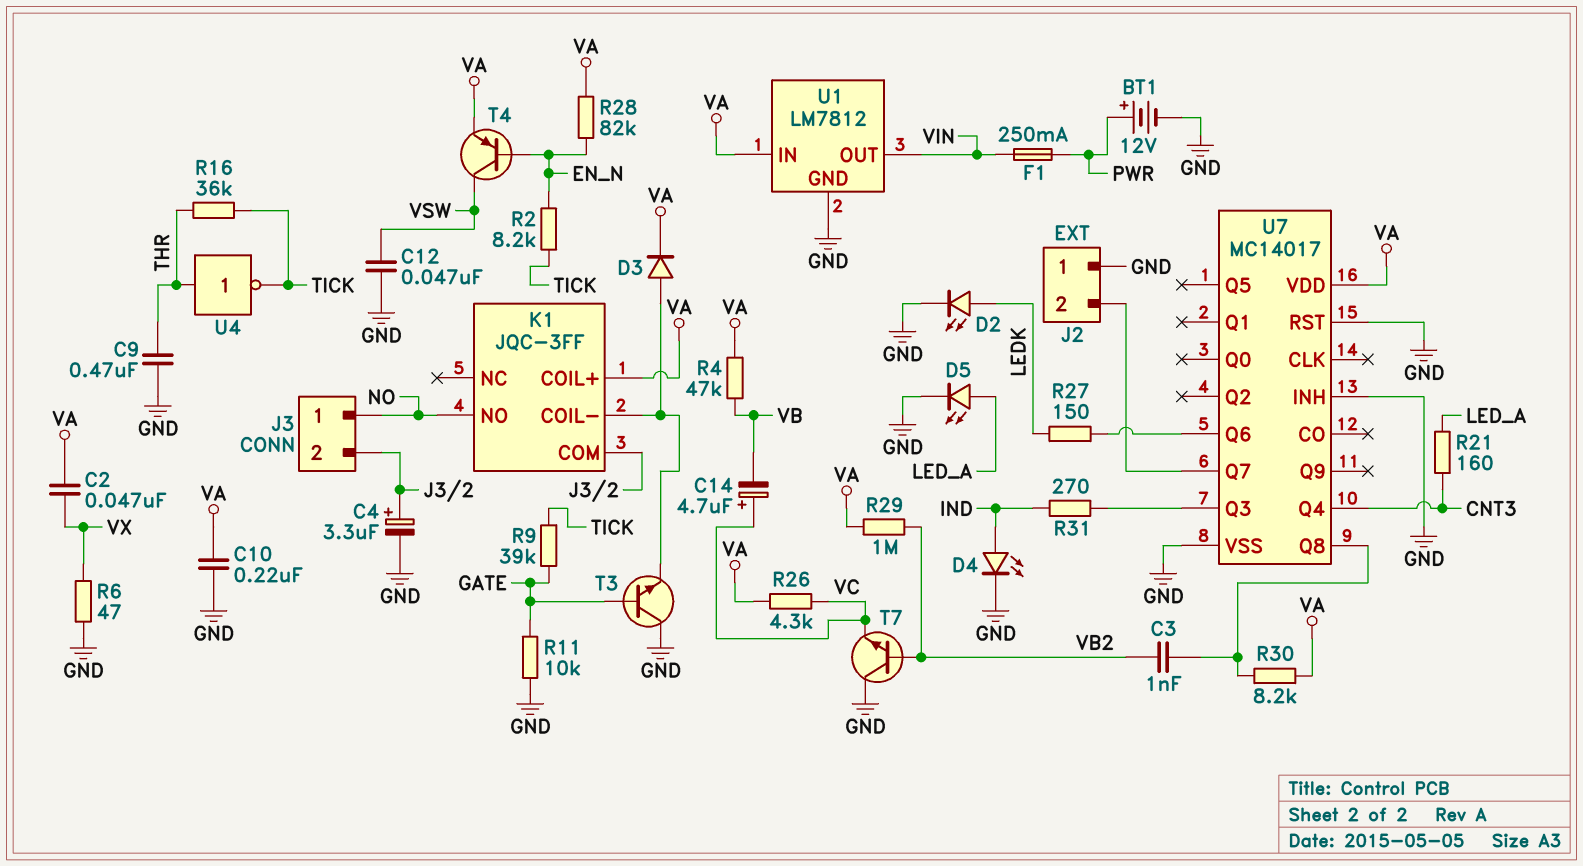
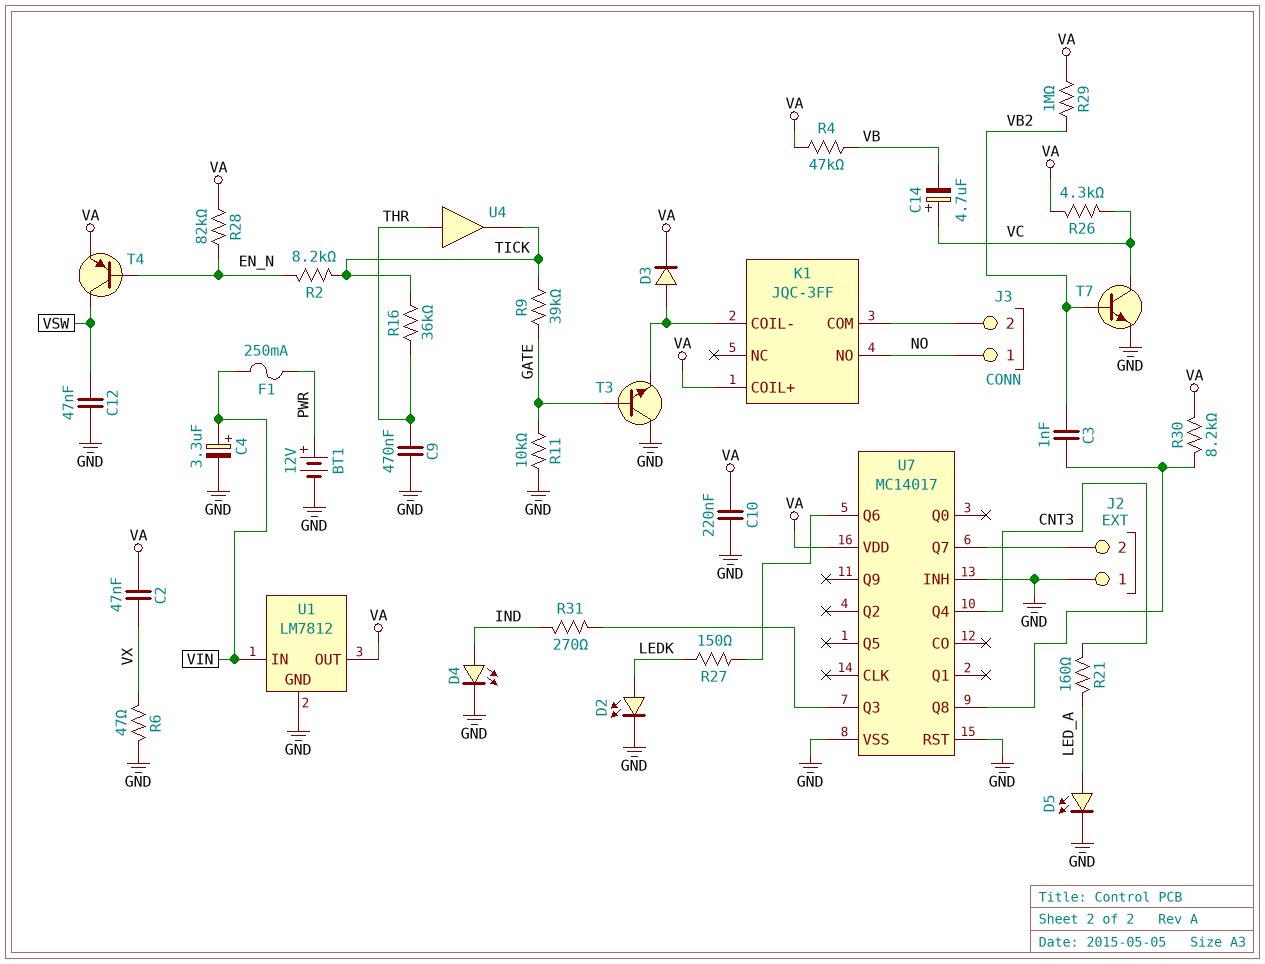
C4: 3.3uF (plus J3/2, minus GND) -> 3.3uF (plus VIN, minus GND)
T7: NPN (B VB2, C GND, E VC) -> NPN (B VB2, C VC, E GND)
U1 pin IN: VA -> VIN
U1 pin OUT: VIN -> VA
U4: NOT (in THR, out TICK) -> buffer (in THR, out TICK)

